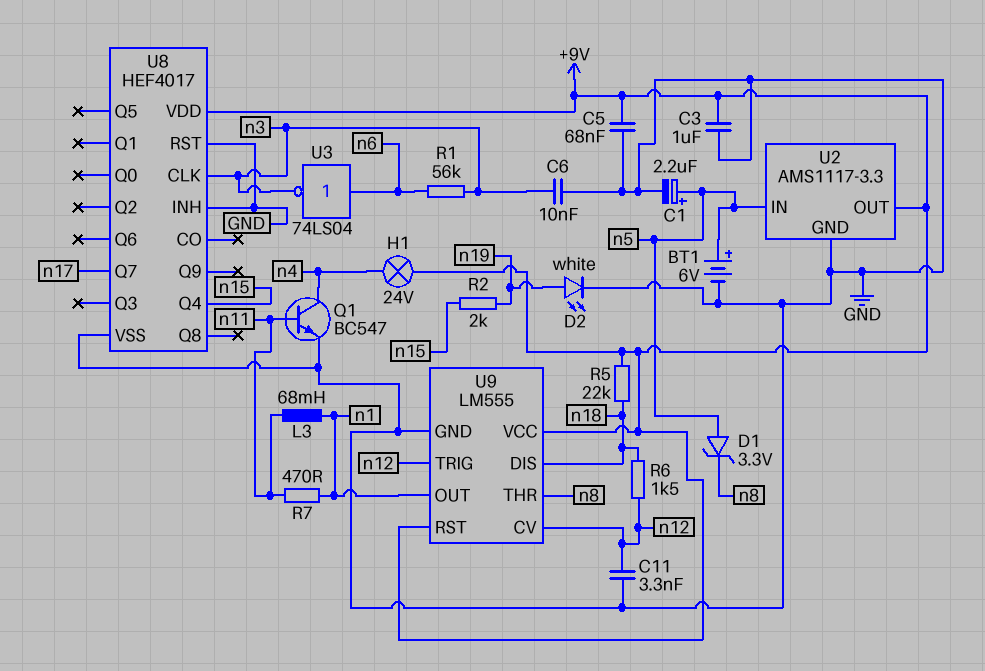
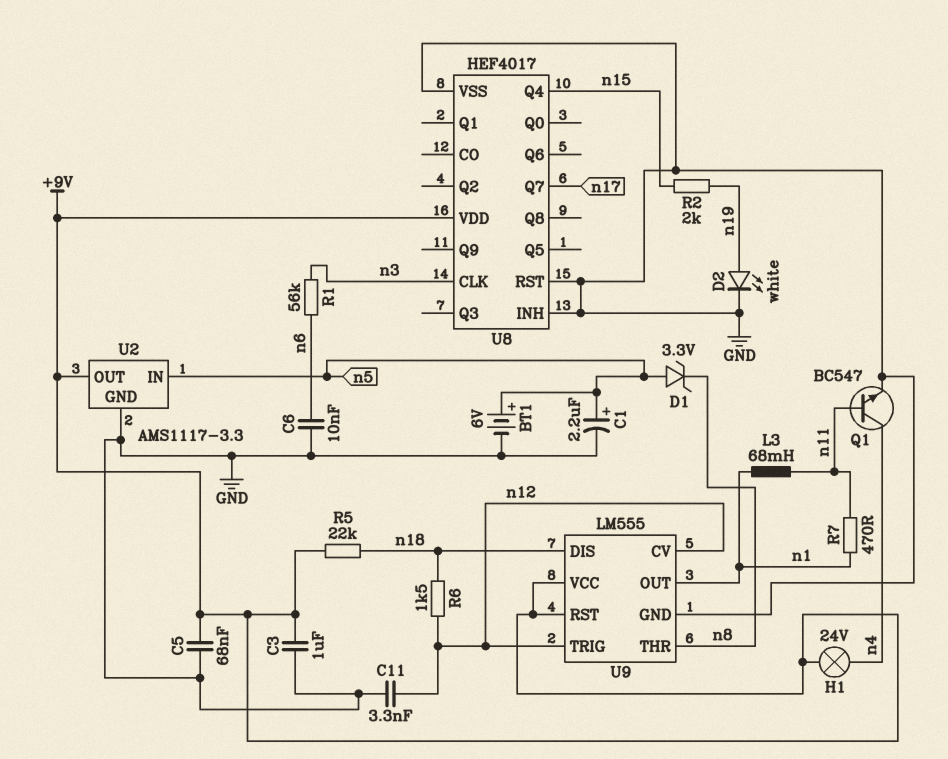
C6: 10nF (GND, n3) -> 10nF (GND, n6)
U3: NOT 74LS04 (in n6, out n3) -> none

